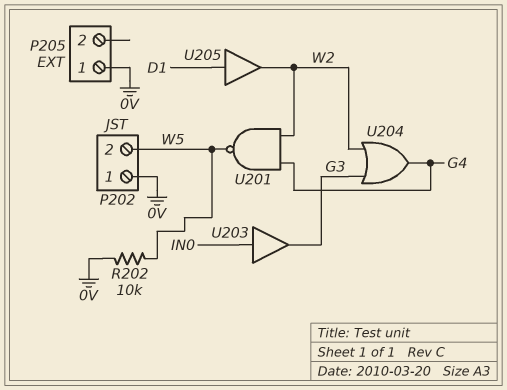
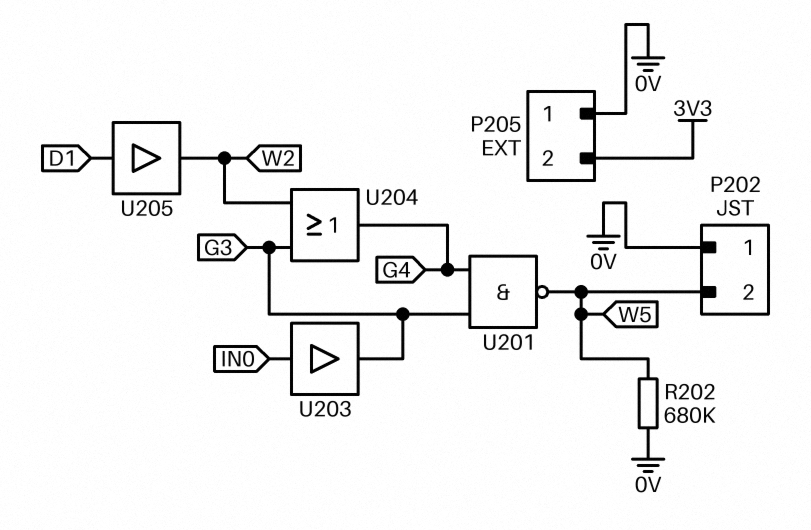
P205 pin 2: none -> 3V3
R202: 10k (0V, W5) -> 680k (0V, W5)
U201: NAND (in G4, in W2, out W5) -> NAND (in G3, in G4, out W5)

